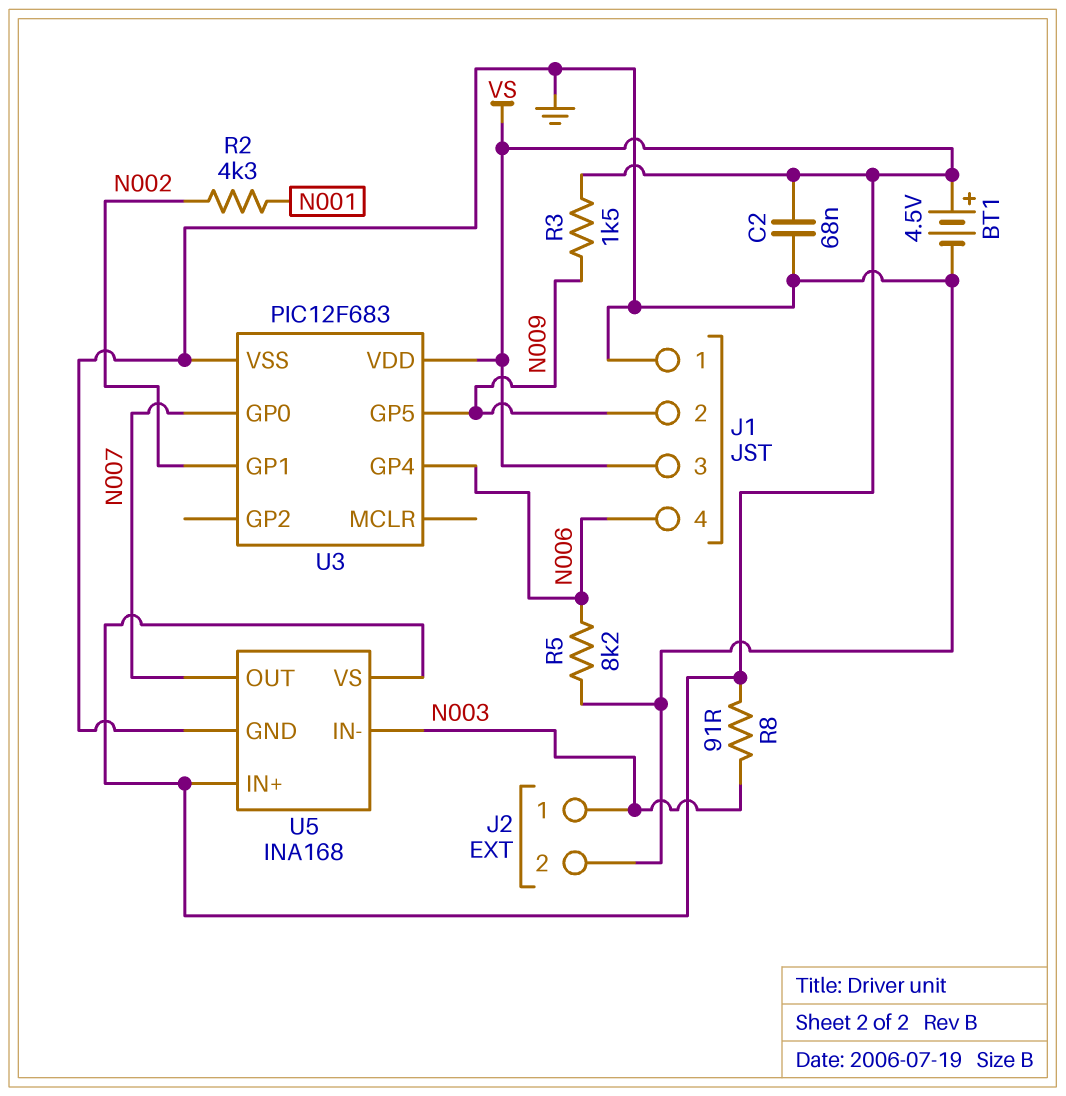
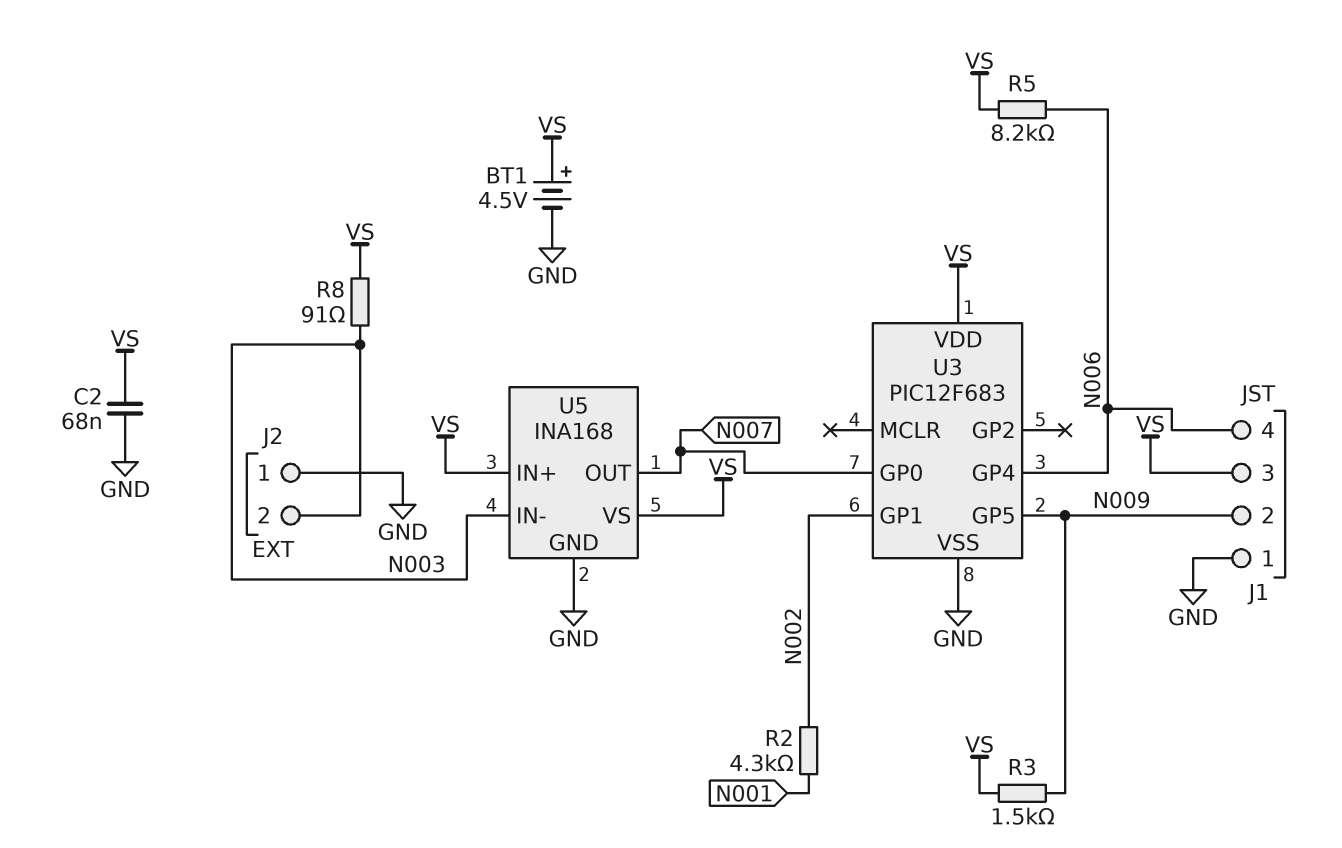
J2 pin 1: N003 -> GND
J2 pin 2: GND -> N003
R5: 8.2k (GND, N006) -> 8.2k (N006, VS)

